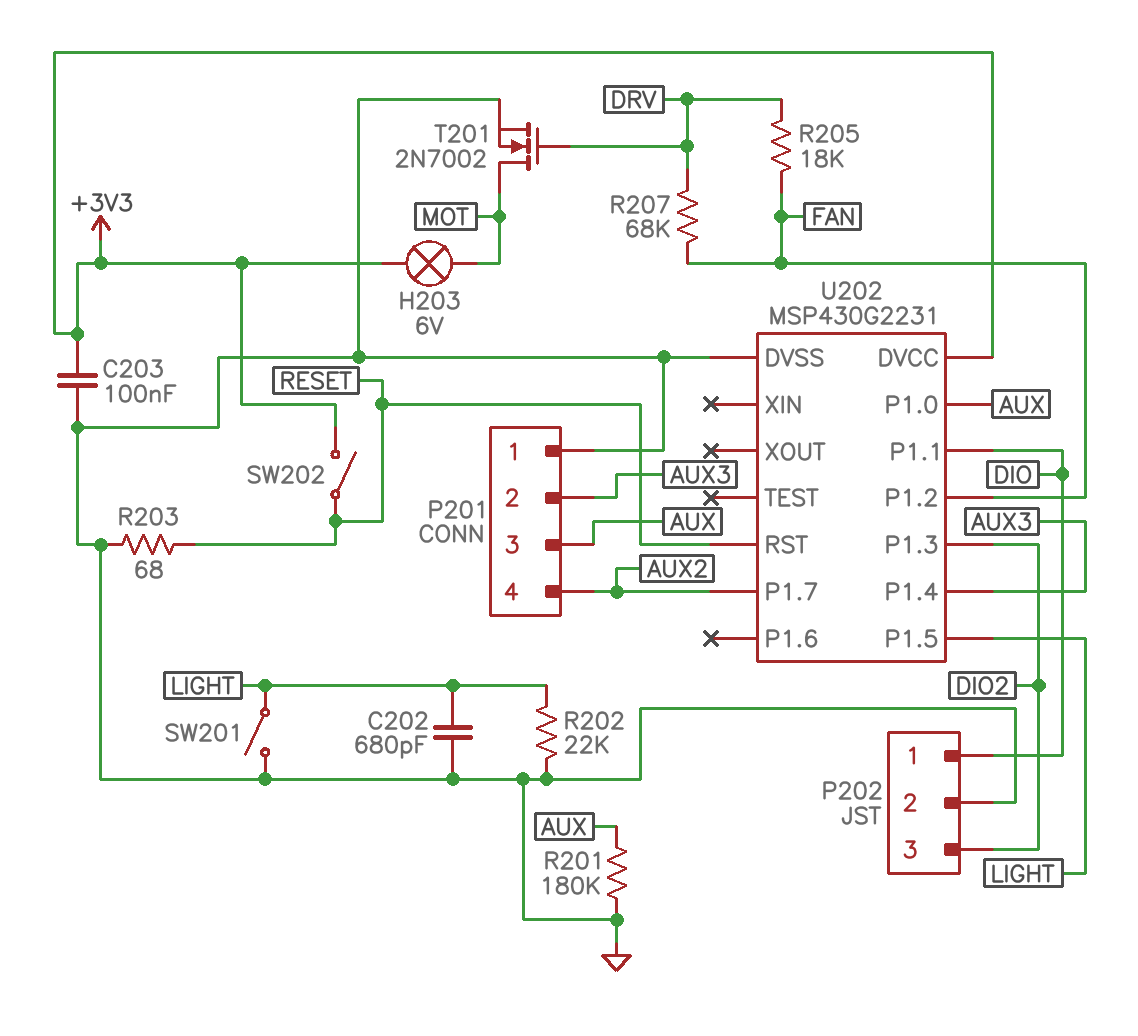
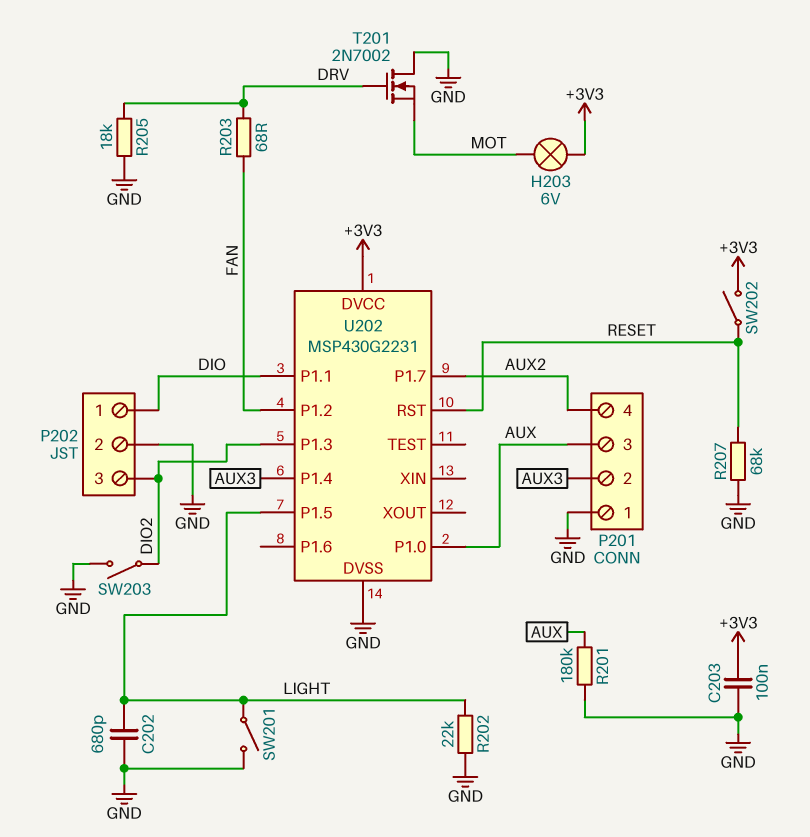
R203: 68 (GND, RESET) -> 68 (DRV, FAN)
R205: 18k (DRV, FAN) -> 18k (DRV, GND)
R207: 68k (DRV, FAN) -> 68k (GND, RESET)
SW203: none -> switch (DIO2, GND)
T201: NMOS 2N7002 (G DRV, D MOT, S GND) -> NMOS 2N7002 (G DRV, D GND, S MOT)

